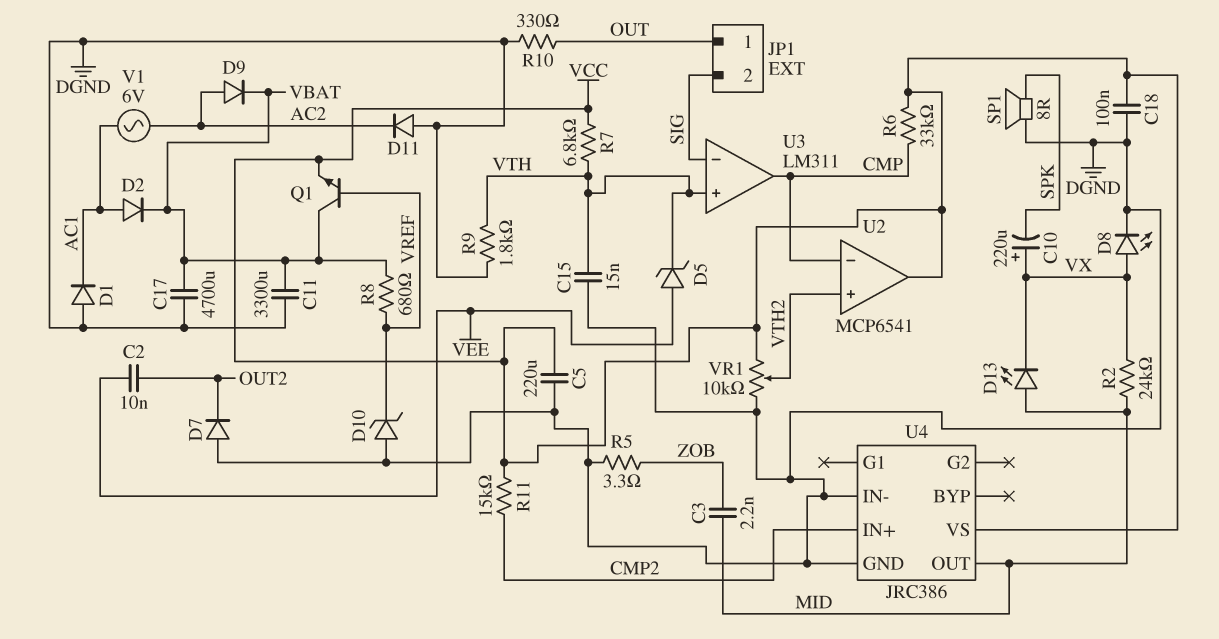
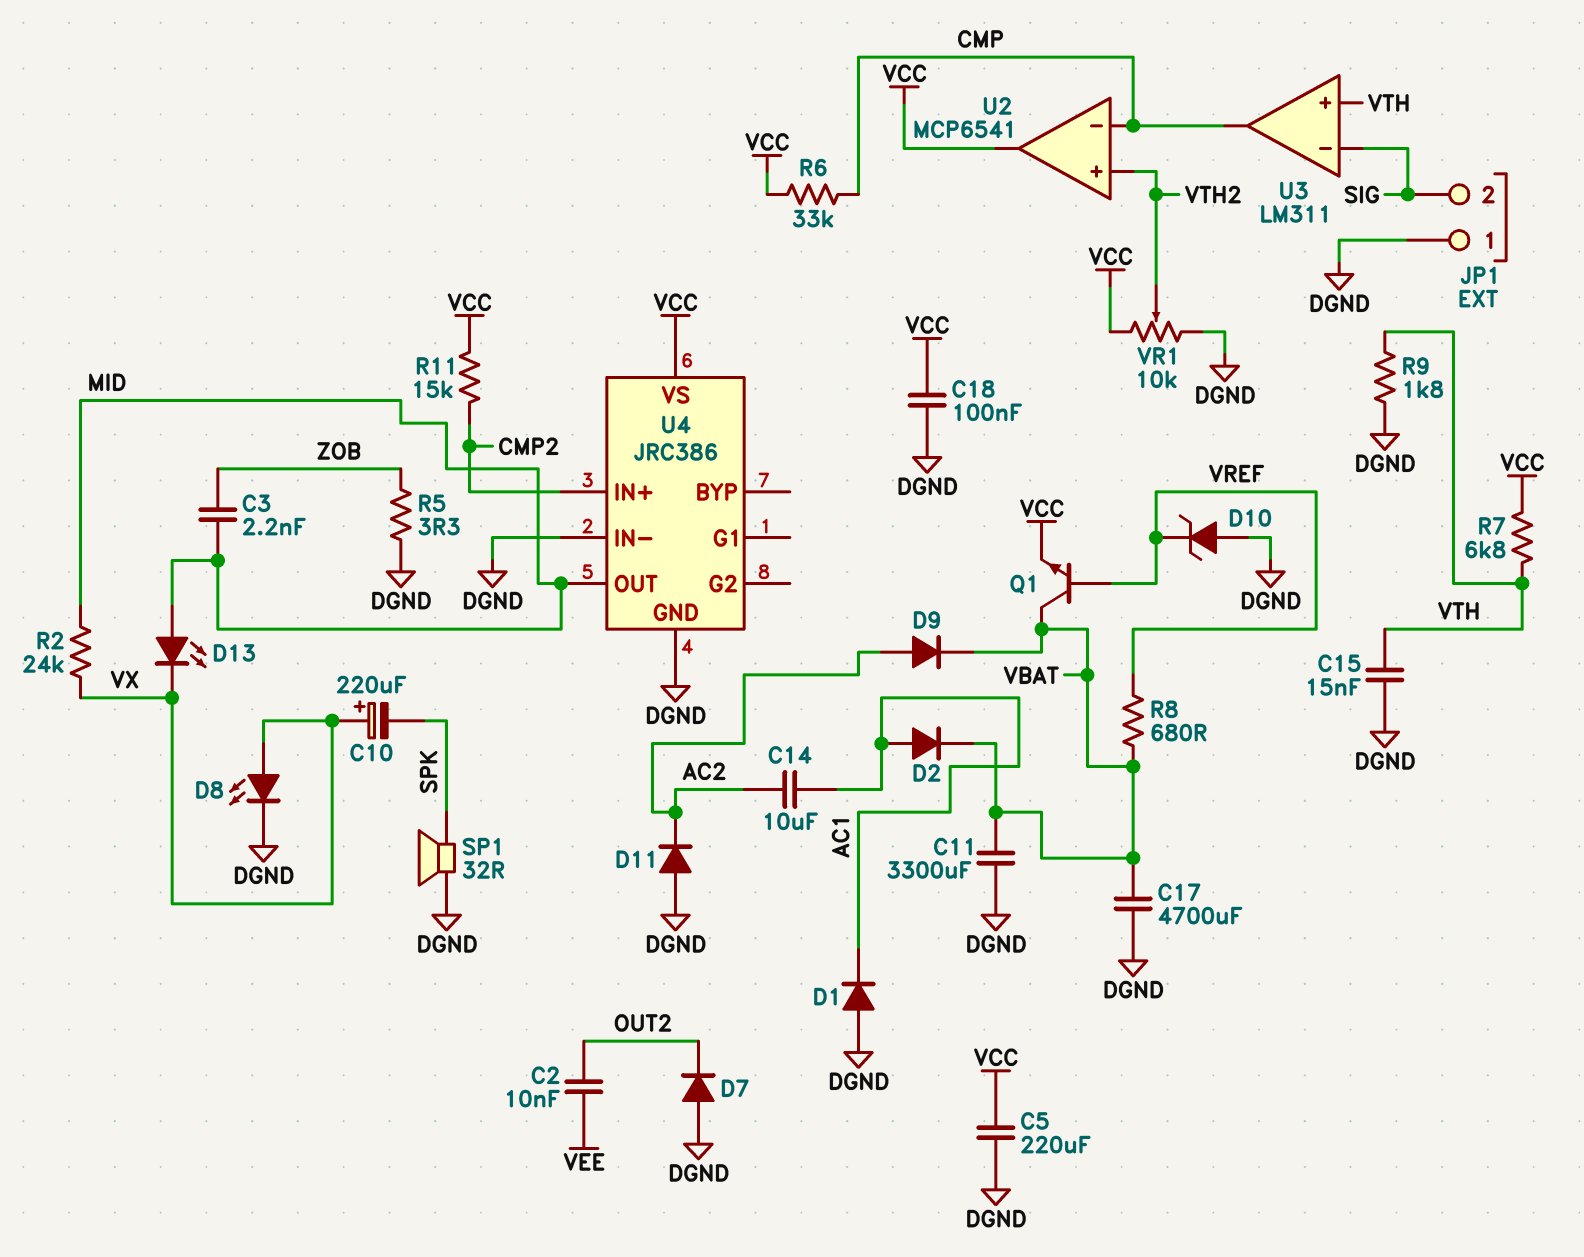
C14: none -> 10uF (AC1, AC2)
D5: zener (A VEE, K VTH) -> none
JP1 pin 1: OUT -> DGND
R10: 330 (DGND, OUT) -> none
SP1: speaker 8R (DGND, SPK) -> speaker 32R (DGND, SPK)
V1: AC 6V (AC1, AC2) -> none

